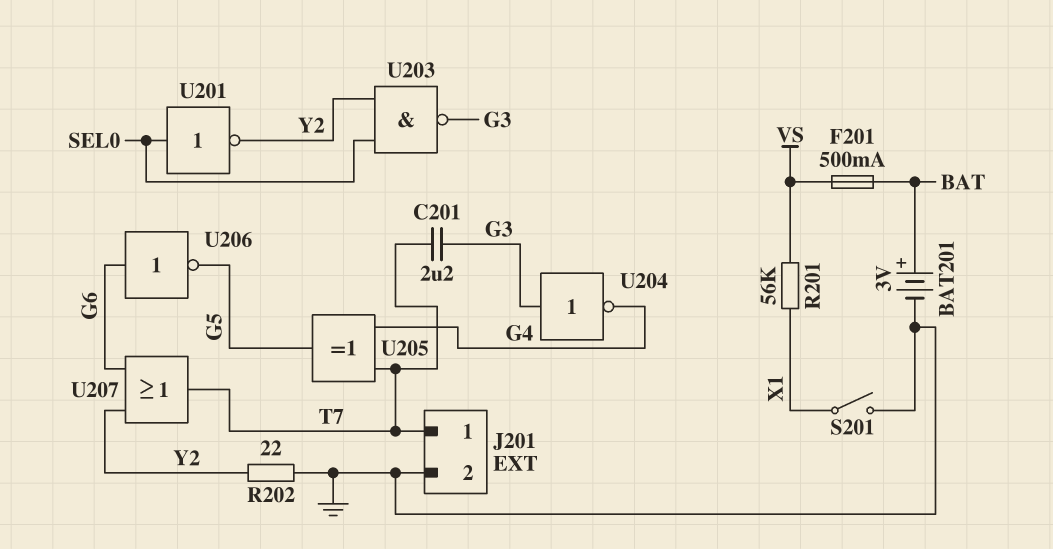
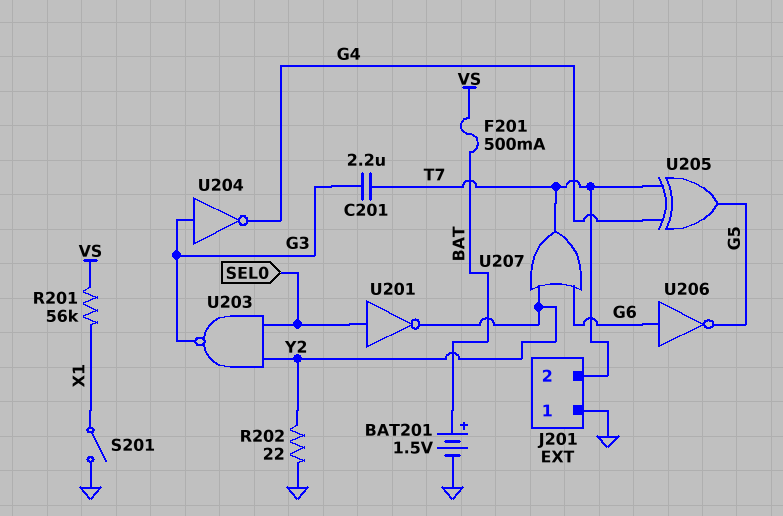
BAT201: 3V (plus BAT, minus GND) -> 1.5V (plus BAT, minus GND)
J201 pin 1: T7 -> GND
J201 pin 2: GND -> T7

